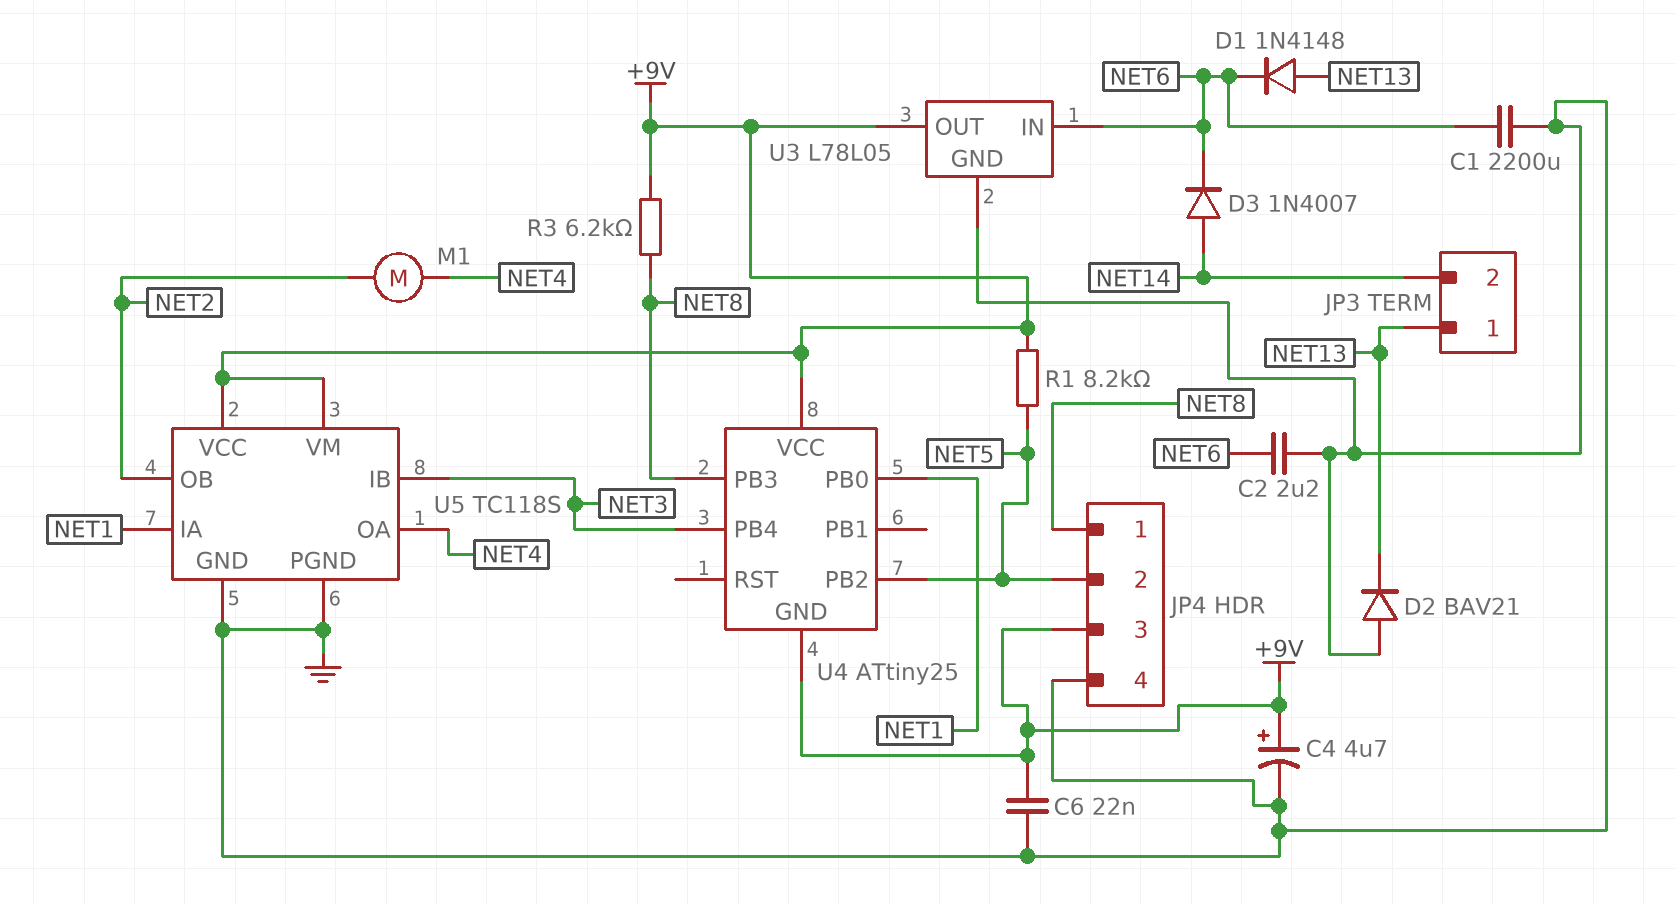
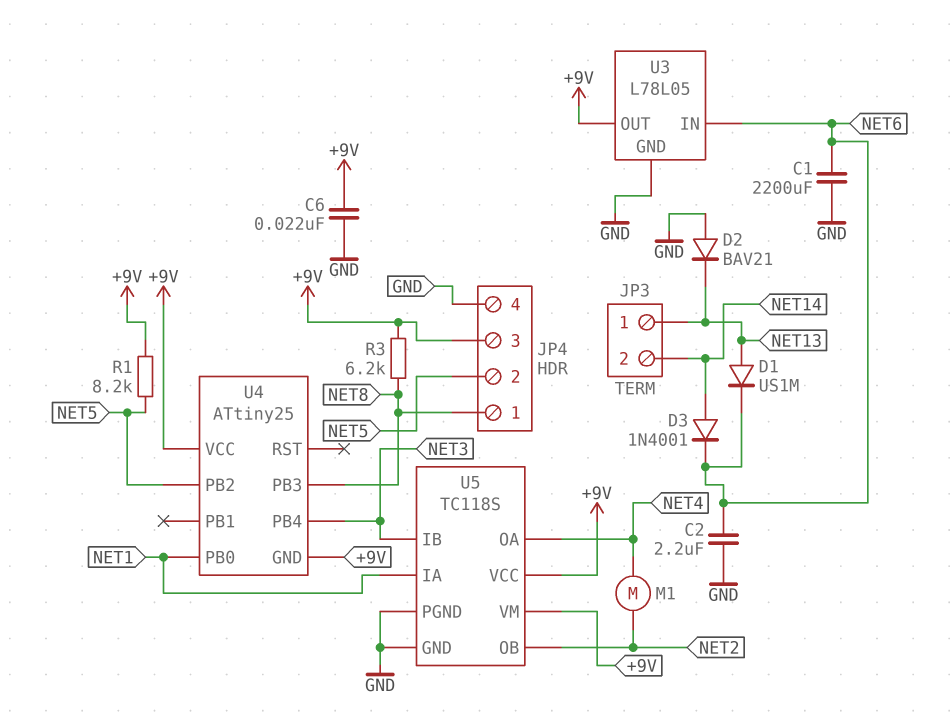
C4: 4.7uF (plus +9V, minus GND) -> none
D1: diode 1N4148 (A NET13, K NET6) -> diode US1M (A NET13, K NET6)
D3: diode 1N4007 (A NET14, K NET6) -> diode 1N4001 (A NET14, K NET6)

